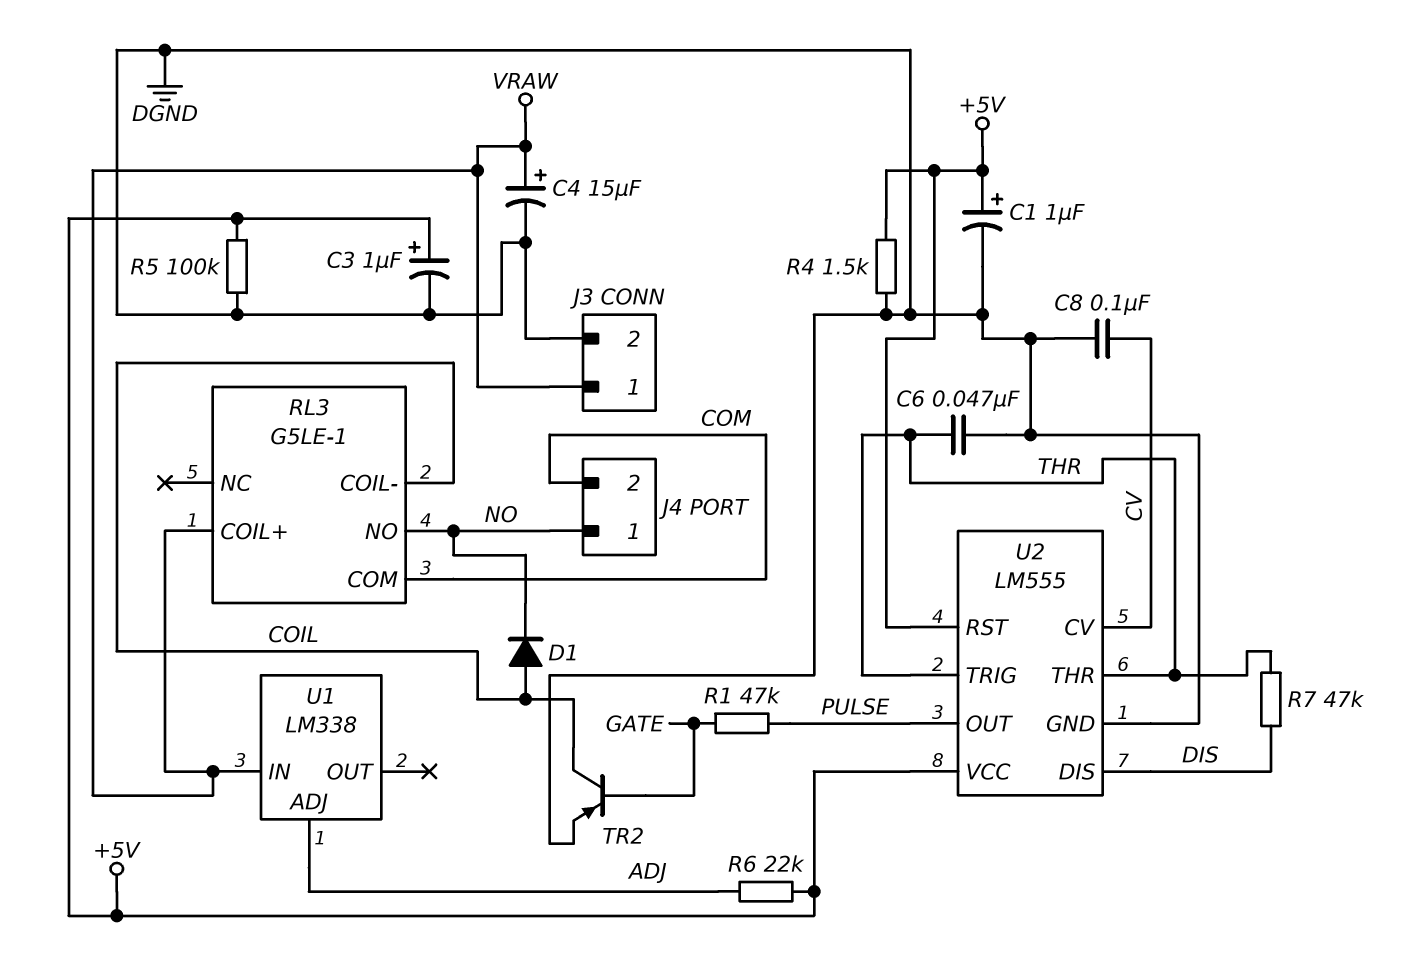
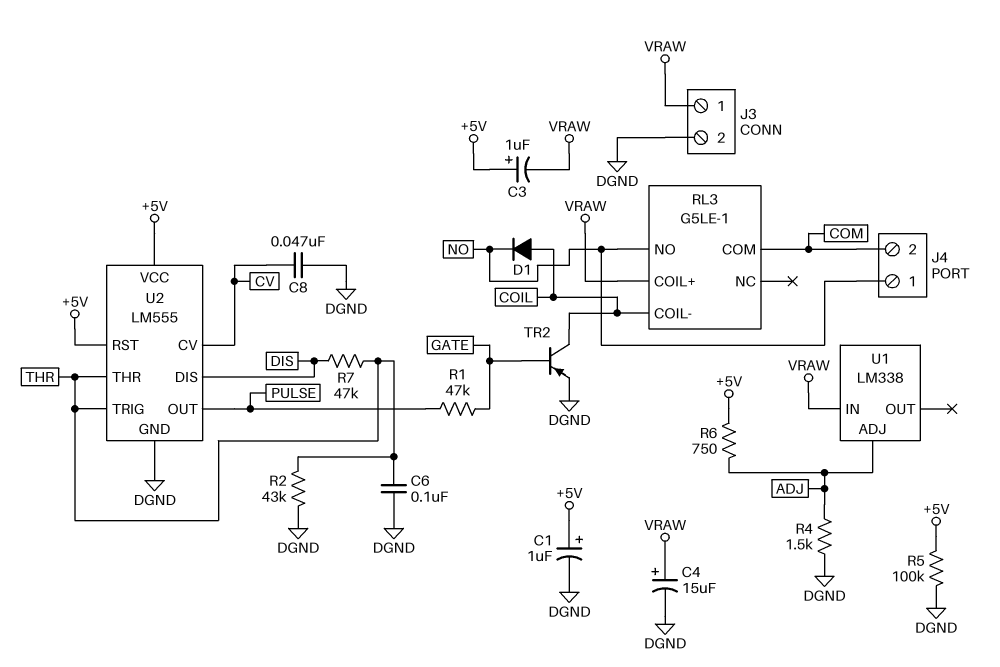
C3: 1uF (plus +5V, minus DGND) -> 1uF (plus +5V, minus VRAW)
C6: 47nF (DGND, THR) -> 100nF (DGND, THR)
C8: 100nF (CV, DGND) -> 47nF (CV, DGND)
R2: none -> 43k (DGND, THR)
R4: 1.5k (+5V, DGND) -> 1.5k (ADJ, DGND)
R6: 22k (+5V, ADJ) -> 750 (+5V, ADJ)

